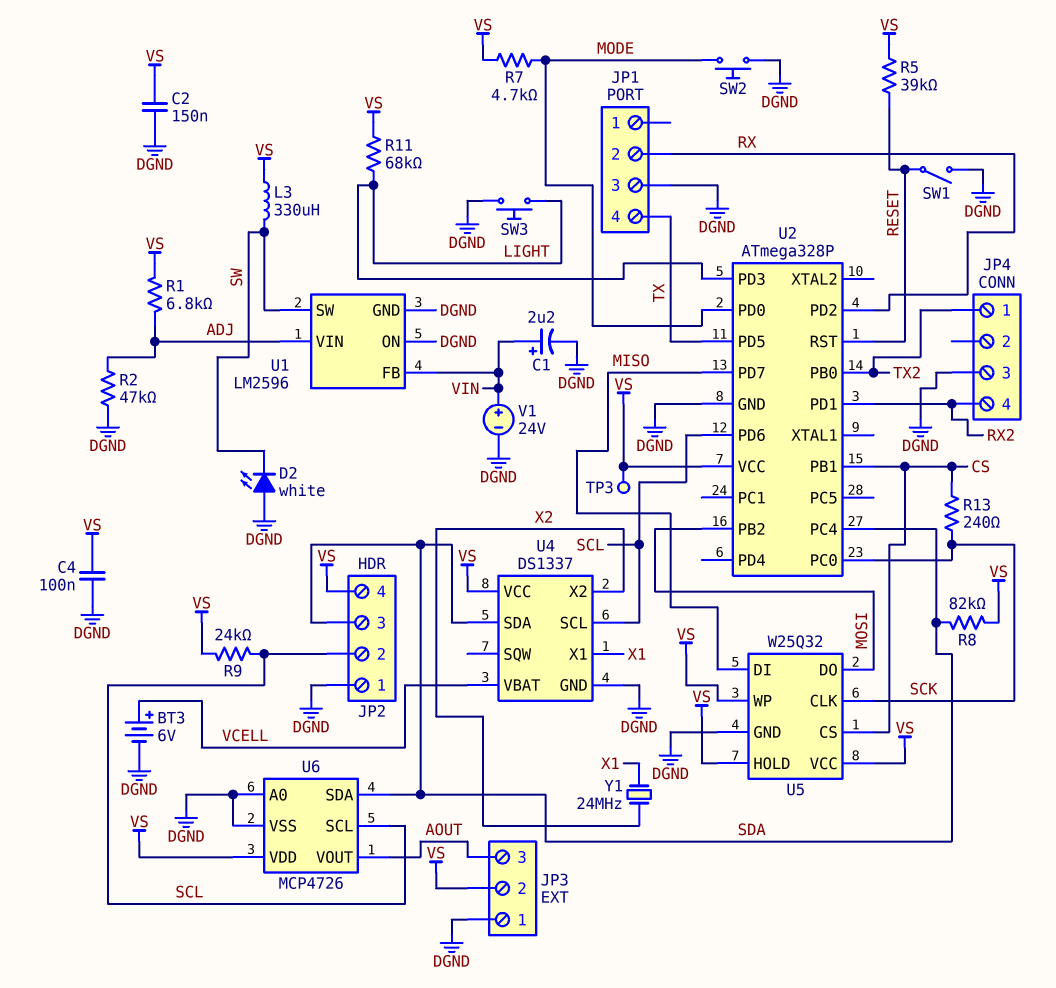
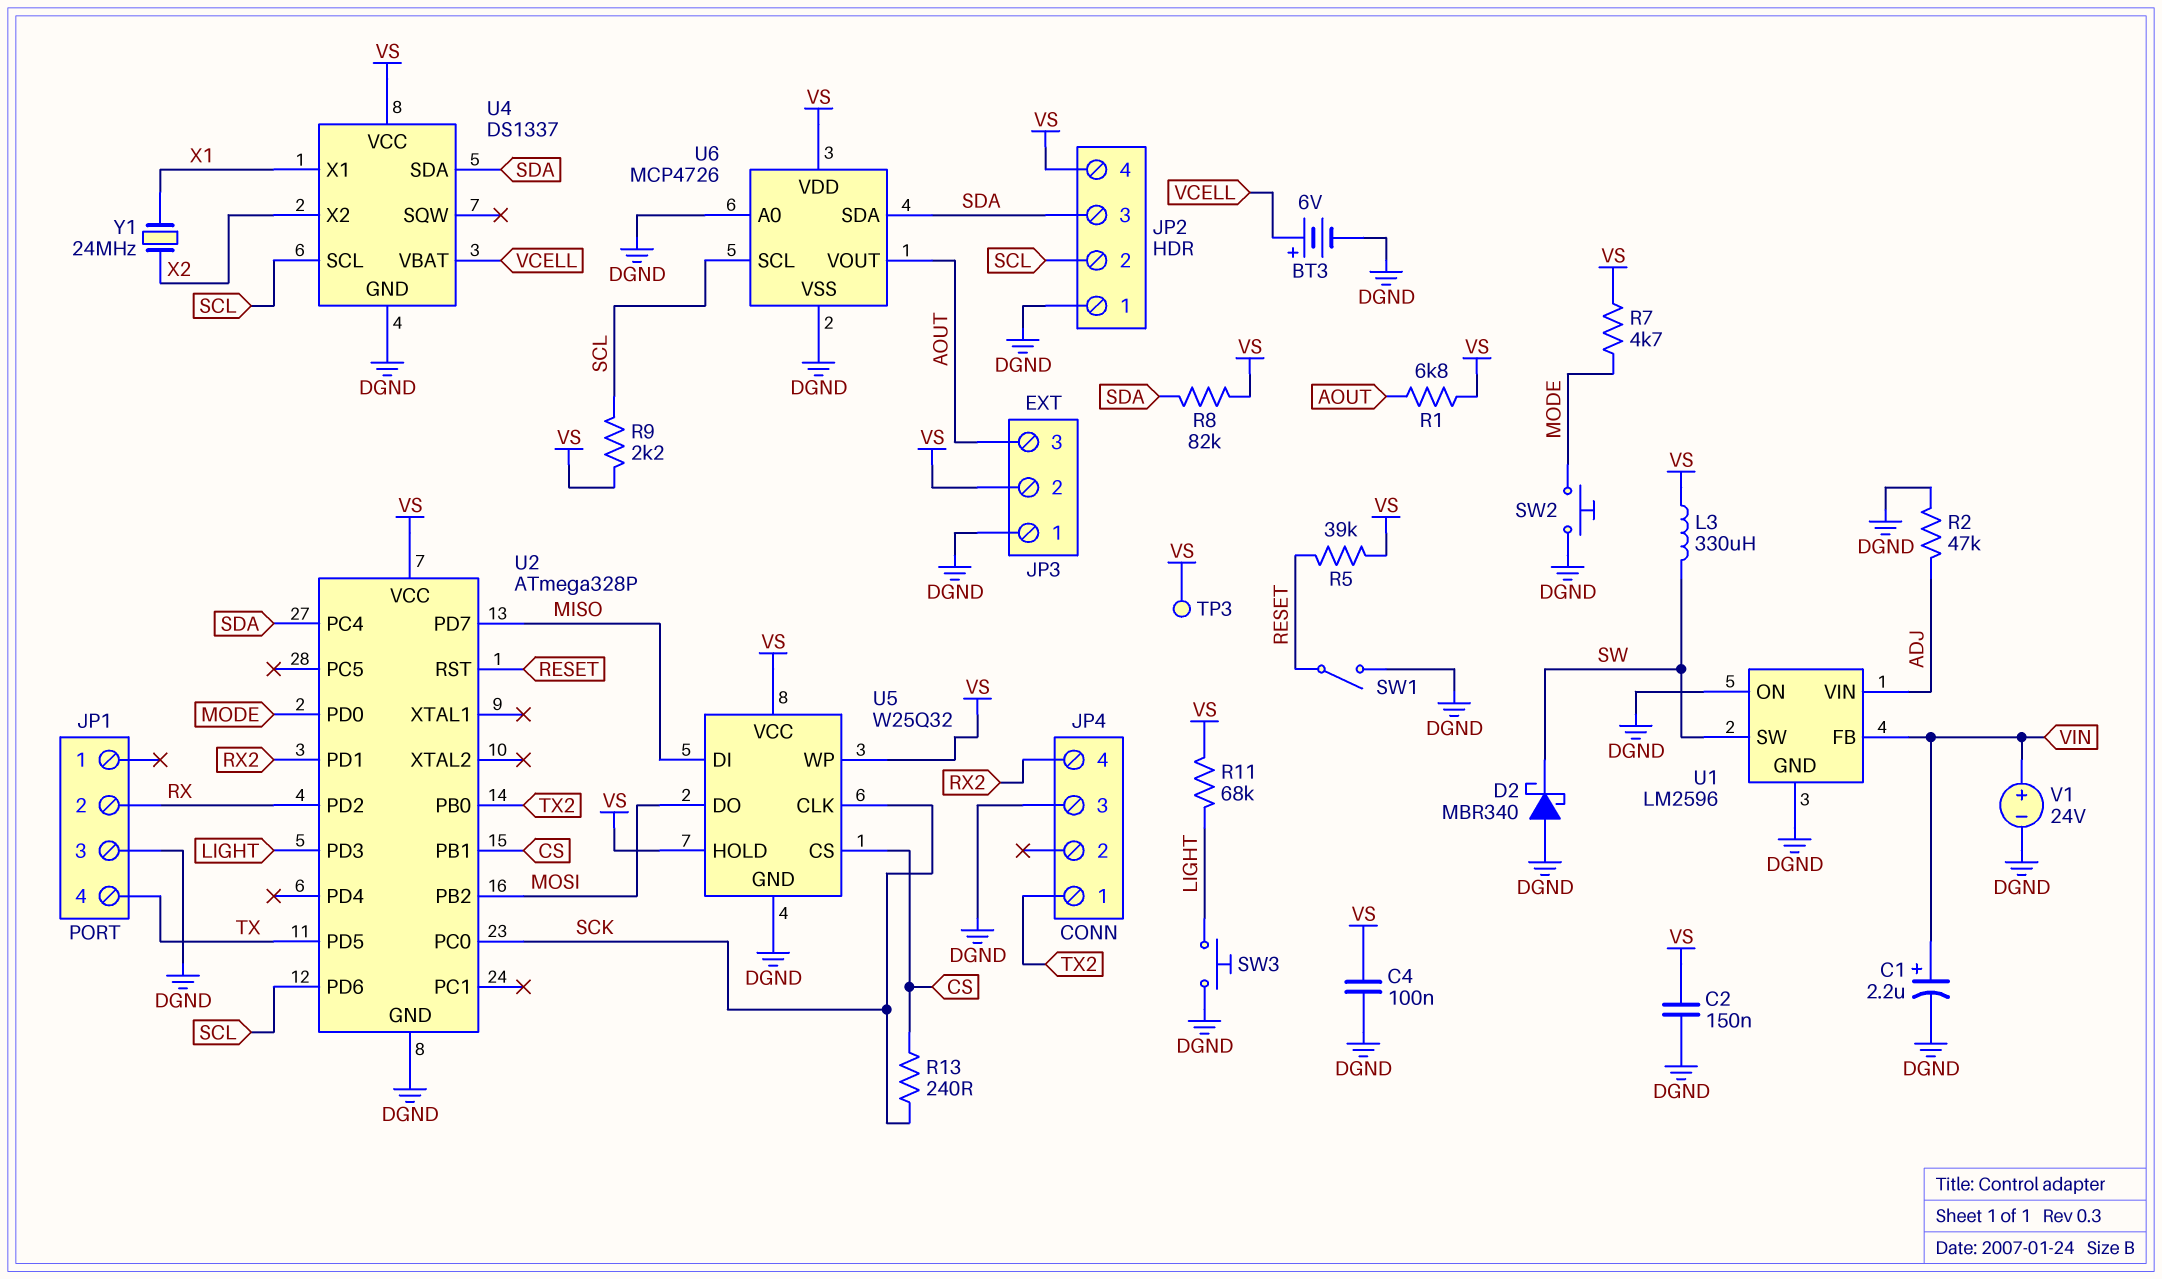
D2: LED white (A DGND, K SW) -> schottky MBR340 (A DGND, K SW)
R1: 6.8k (ADJ, VS) -> 6.8k (AOUT, VS)
R9: 24k (SCL, VS) -> 2.2k (SCL, VS)

